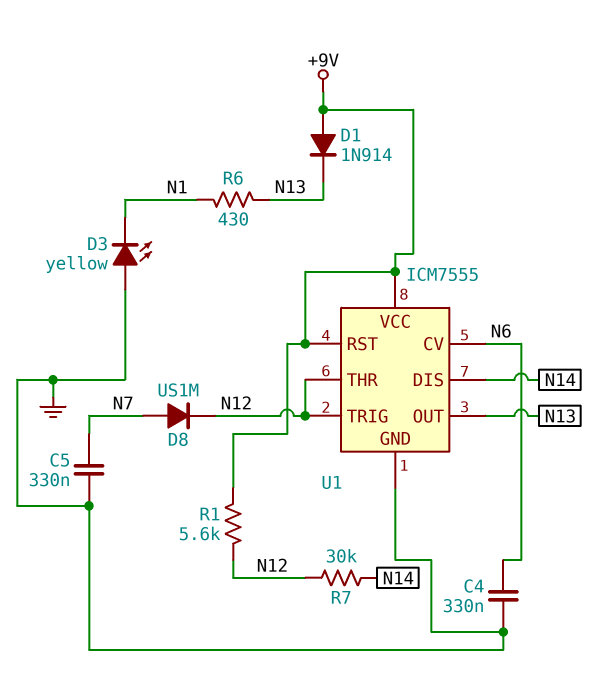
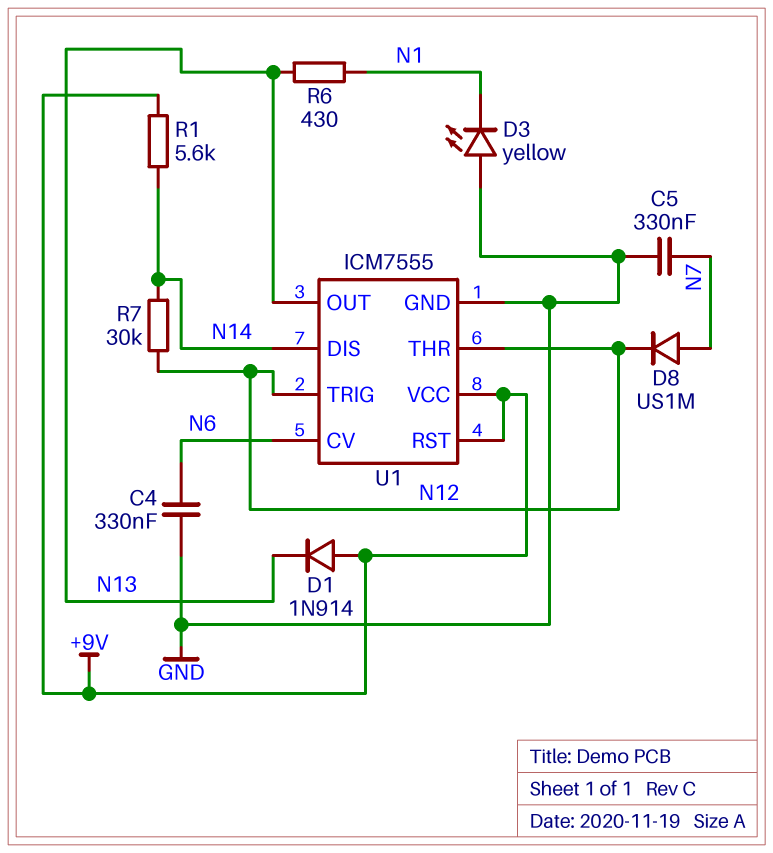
R1: 5.6k (+9V, N12) -> 5.6k (+9V, N14)

